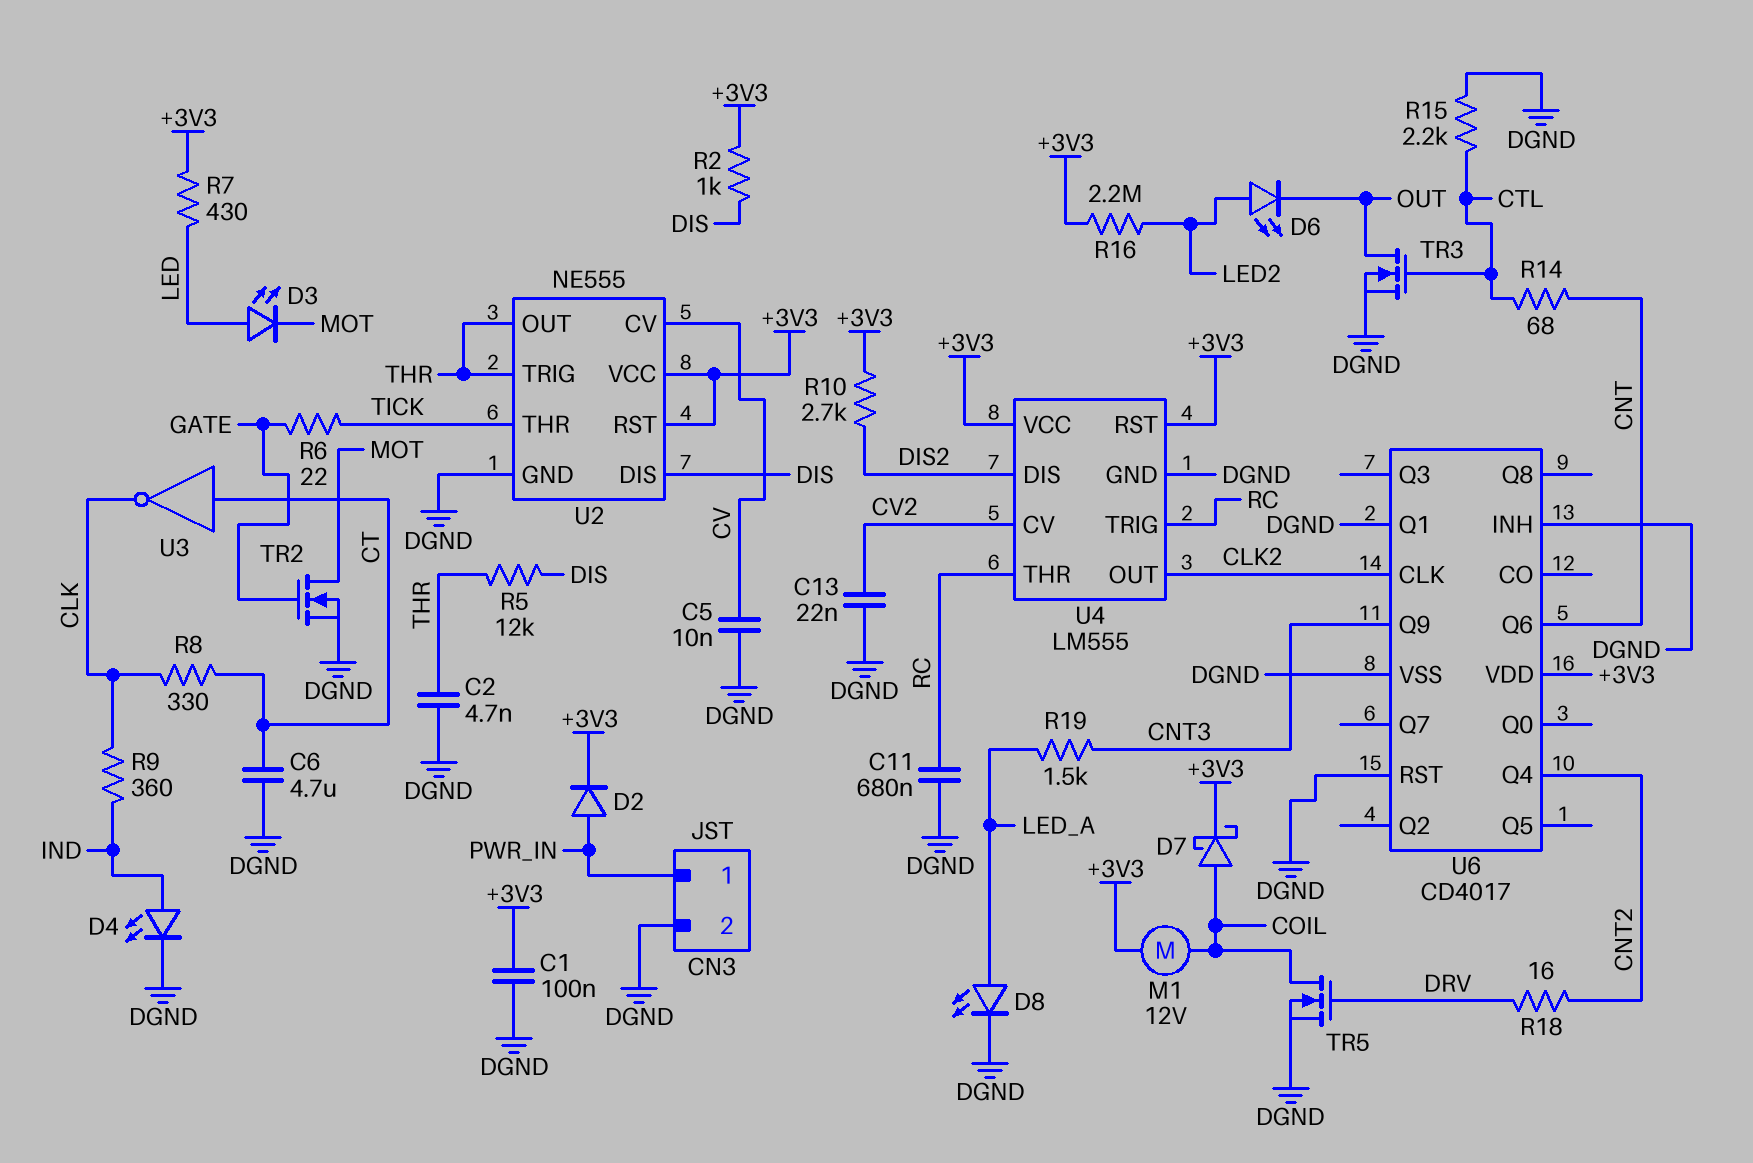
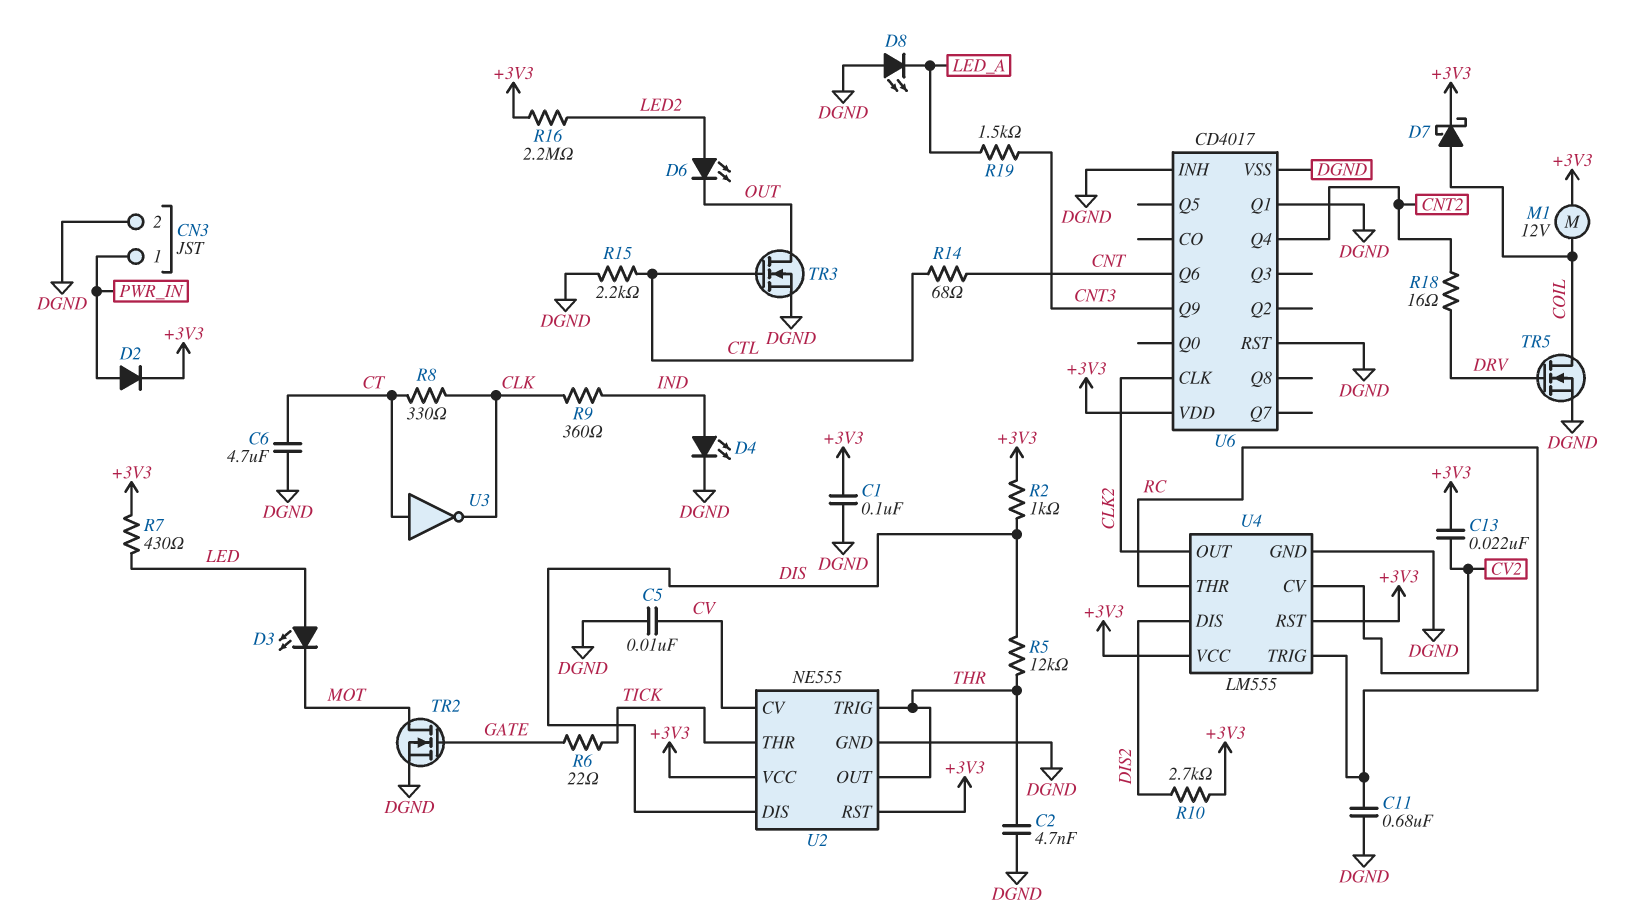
C13: 22nF (CV2, DGND) -> 22nF (+3V3, CV2)
D8: LED (A LED_A, K DGND) -> LED (A DGND, K LED_A)

